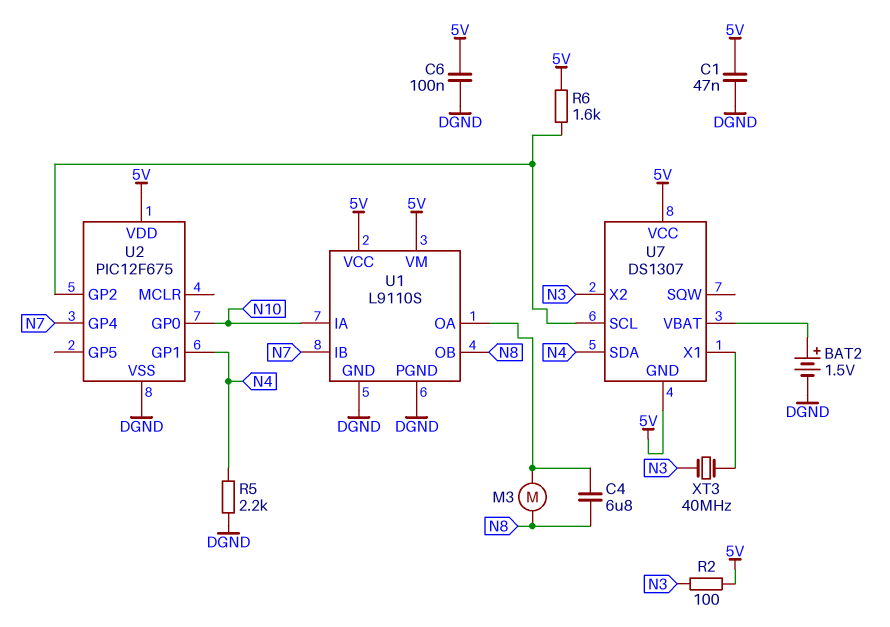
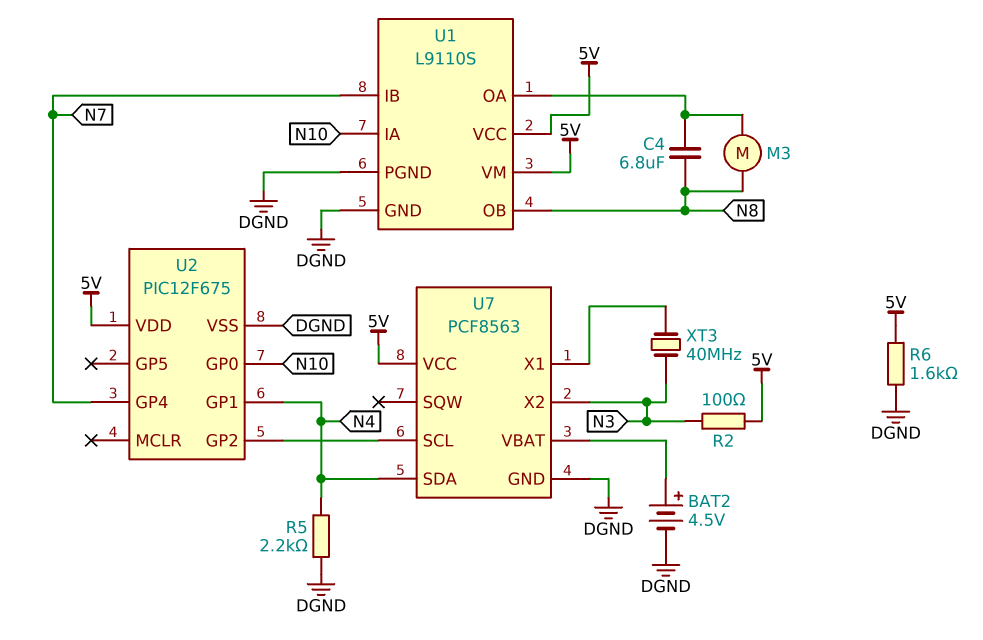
BAT2: 1.5V (plus U7/VBAT, minus DGND) -> 4.5V (plus U7/VBAT, minus DGND)
C1: 47nF (5V, DGND) -> none
C6: 100nF (5V, DGND) -> none
R6: 1.6k (5V, U2/GP2) -> 1.6k (5V, DGND)
U7: DS1307 -> PCF8563
U7 pin GND: 5V -> DGND

